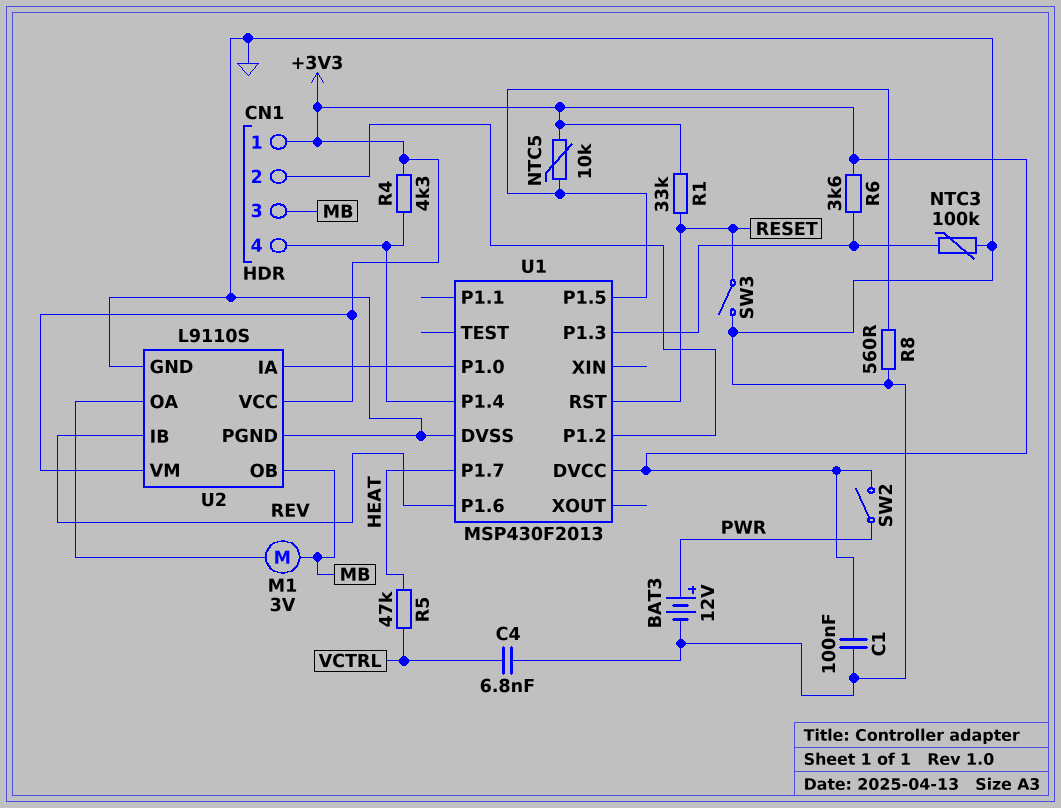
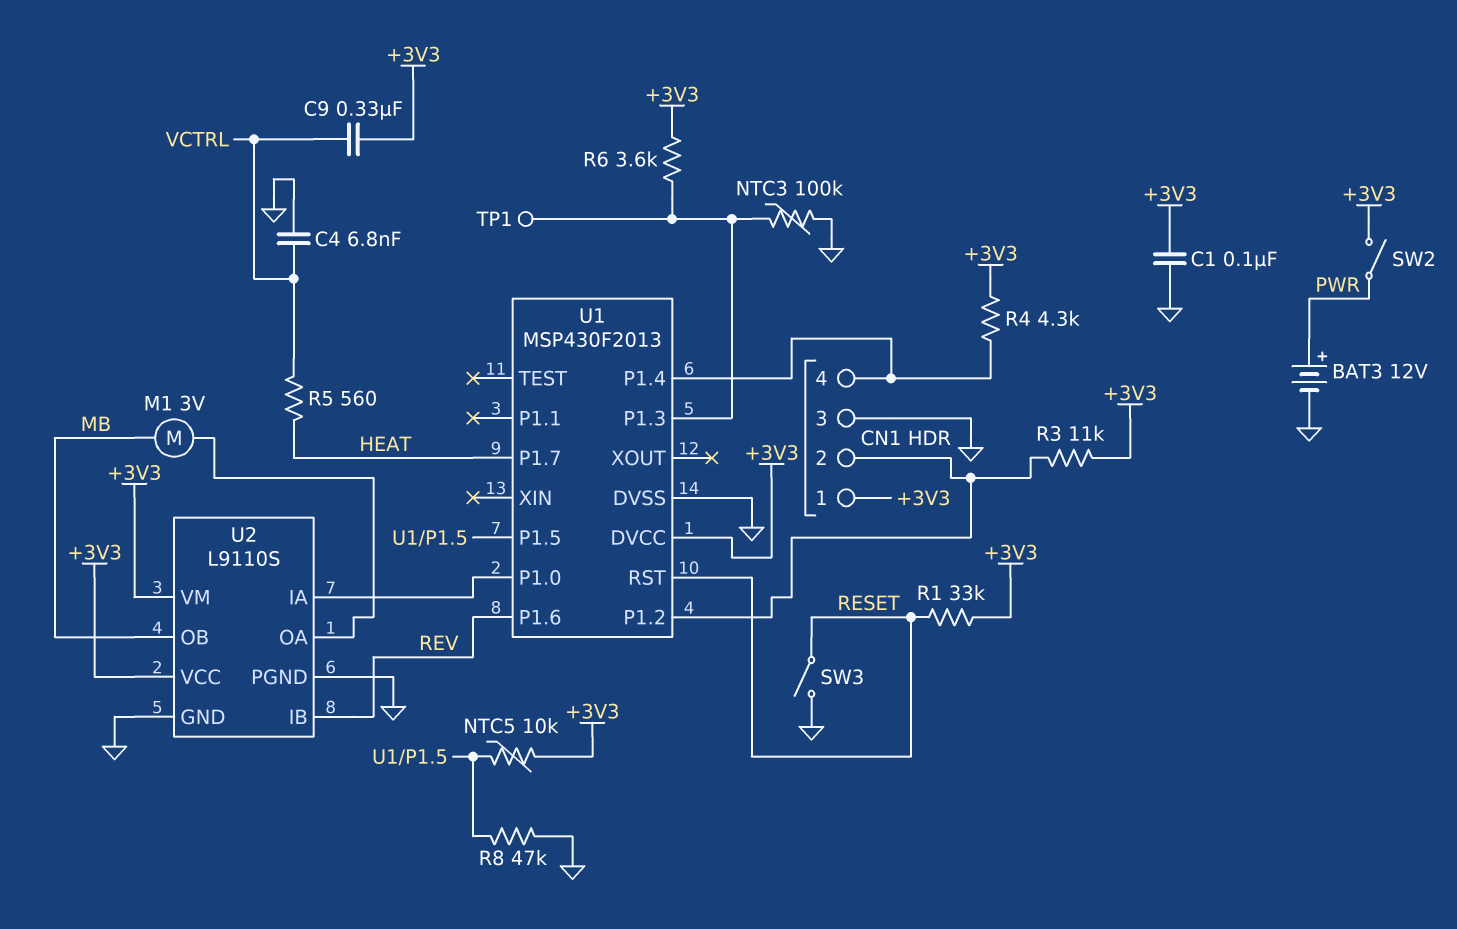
C9: none -> 330nF (+3V3, VCTRL)
CN1 pin 3: MB -> GND
R3: none -> 11k (+3V3, CN1/2)
R5: 47k (HEAT, VCTRL) -> 560 (HEAT, VCTRL)
R8: 560 (GND, U1/P1.5) -> 47k (GND, U1/P1.5)
TP1: none -> test point (U1/P1.3)

